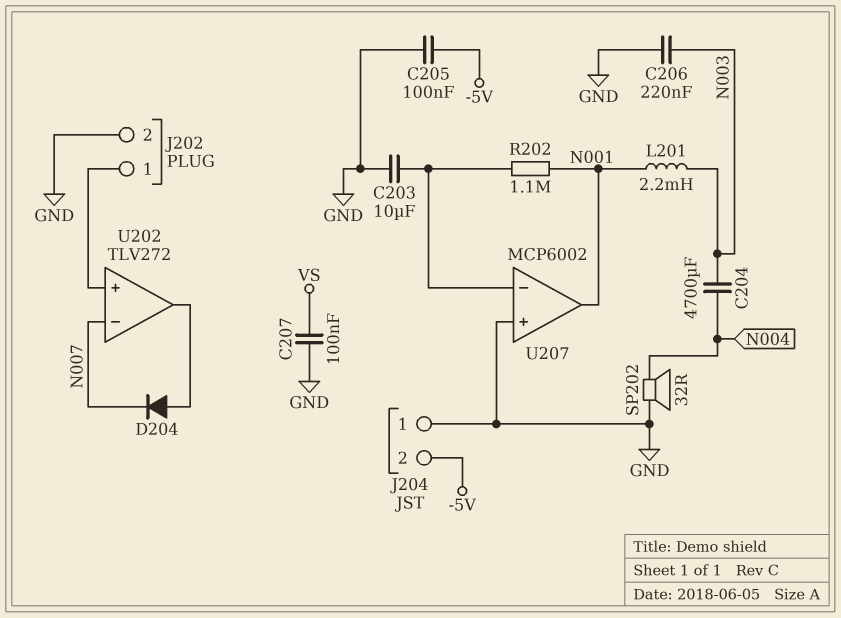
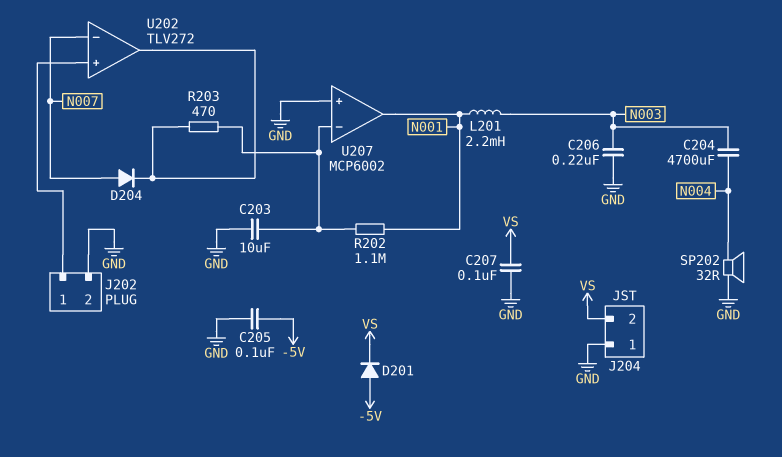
D201: none -> diode (A -5V, K VS)
D204: diode (A U202/out, K N007) -> diode (A N007, K U202/out)
J204 pin 2: -5V -> VS
R203: none -> 470 (U202/out, U207/in-)

